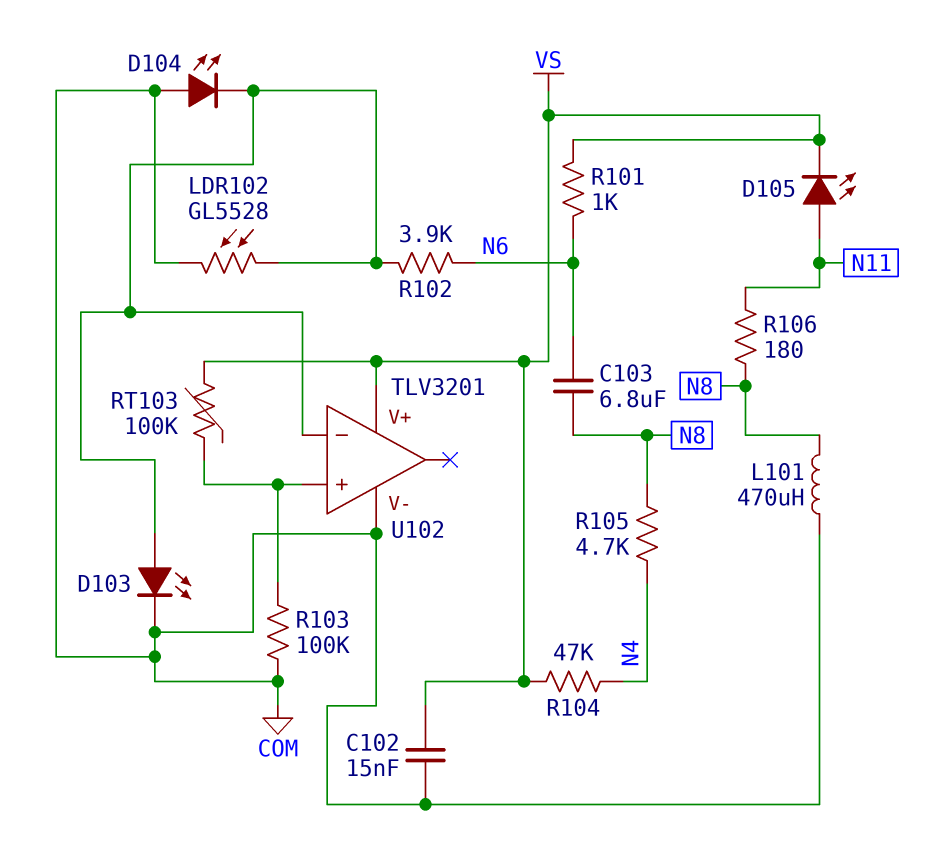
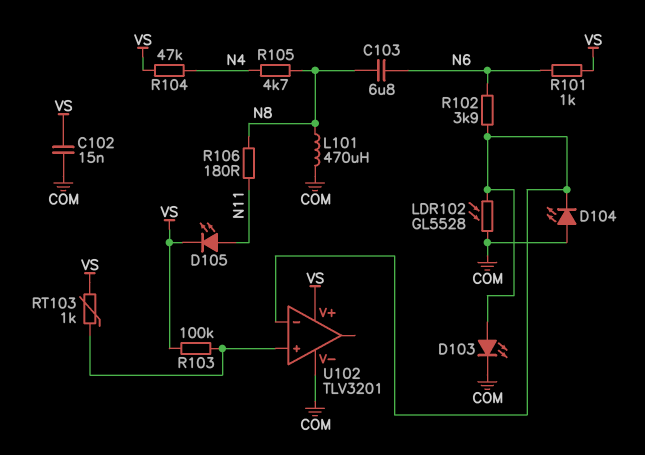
R103: 100k (COM, U102/in+) -> 100k (U102/in+, VS)
RT103: 100k (U102/in+, VS) -> 1k (U102/in+, VS)

